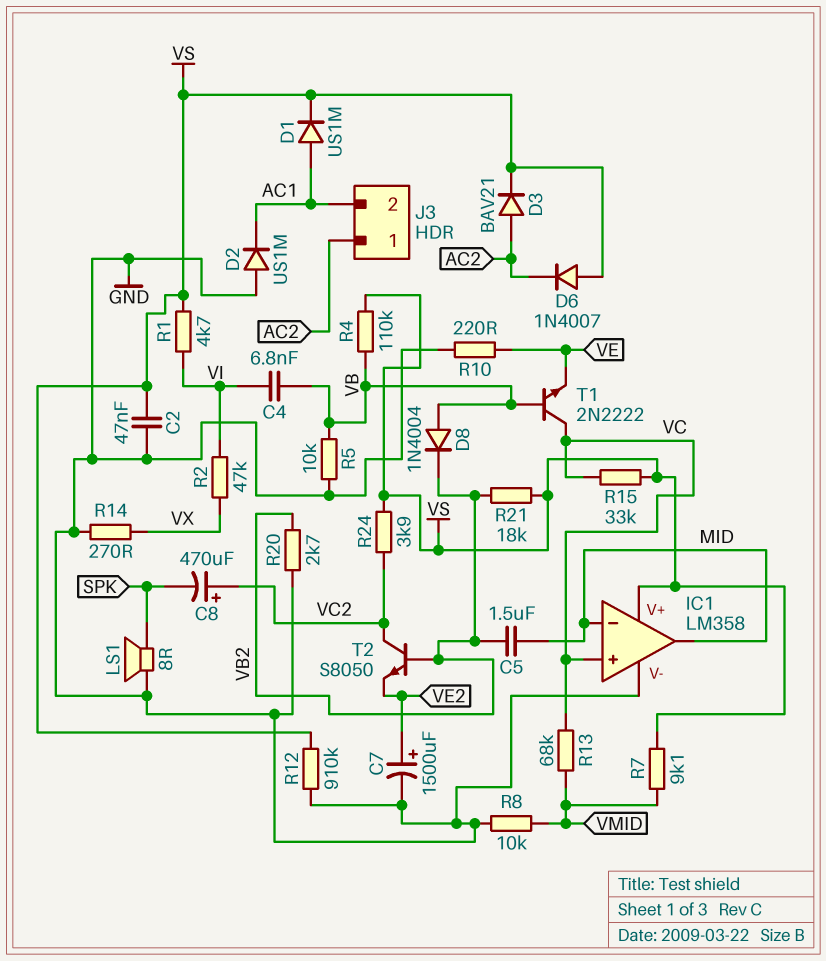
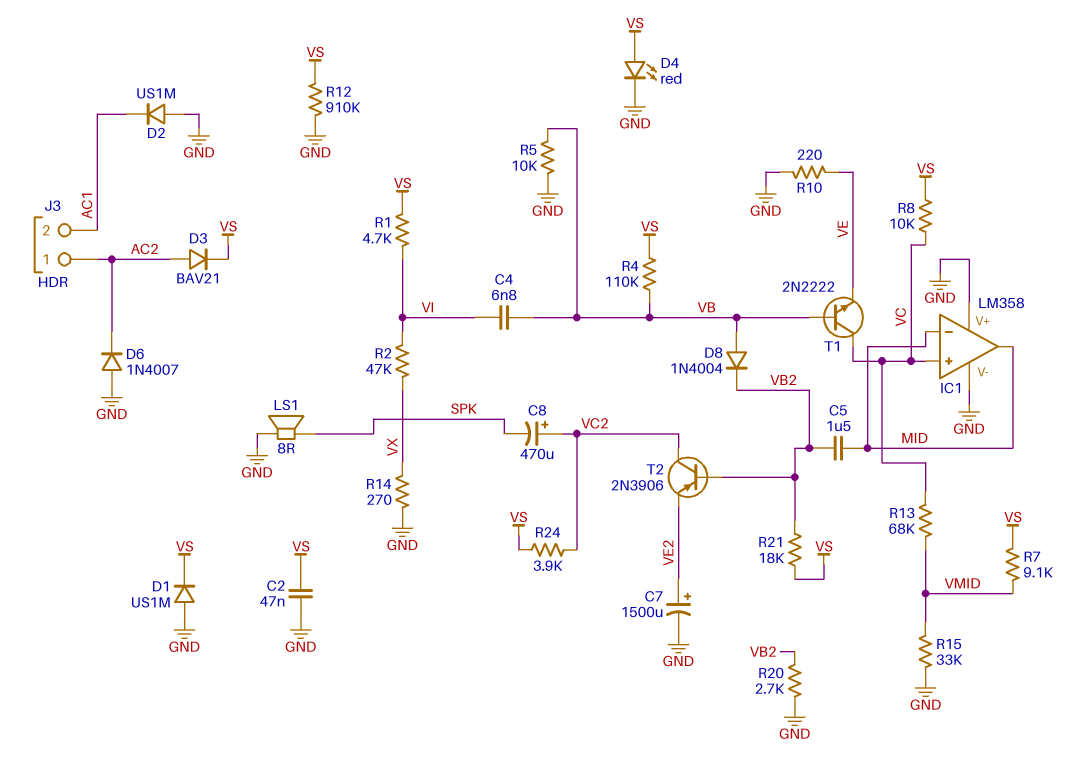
D1: diode US1M (A AC1, K VS) -> diode US1M (A GND, K VS)
D4: none -> LED red (A VS, K GND)
D6: diode 1N4007 (A VS, K AC2) -> diode 1N4007 (A GND, K AC2)
IC1 pin V+: VS -> GND
R8: 10k (GND, VMID) -> 10k (VC, VS)
R15: 33k (VC, VS) -> 33k (GND, VMID)
T2: NPN S8050 (B VB2, C VC2, E VE2) -> PNP 2N3906 (B VB2, C VC2, E VE2)

